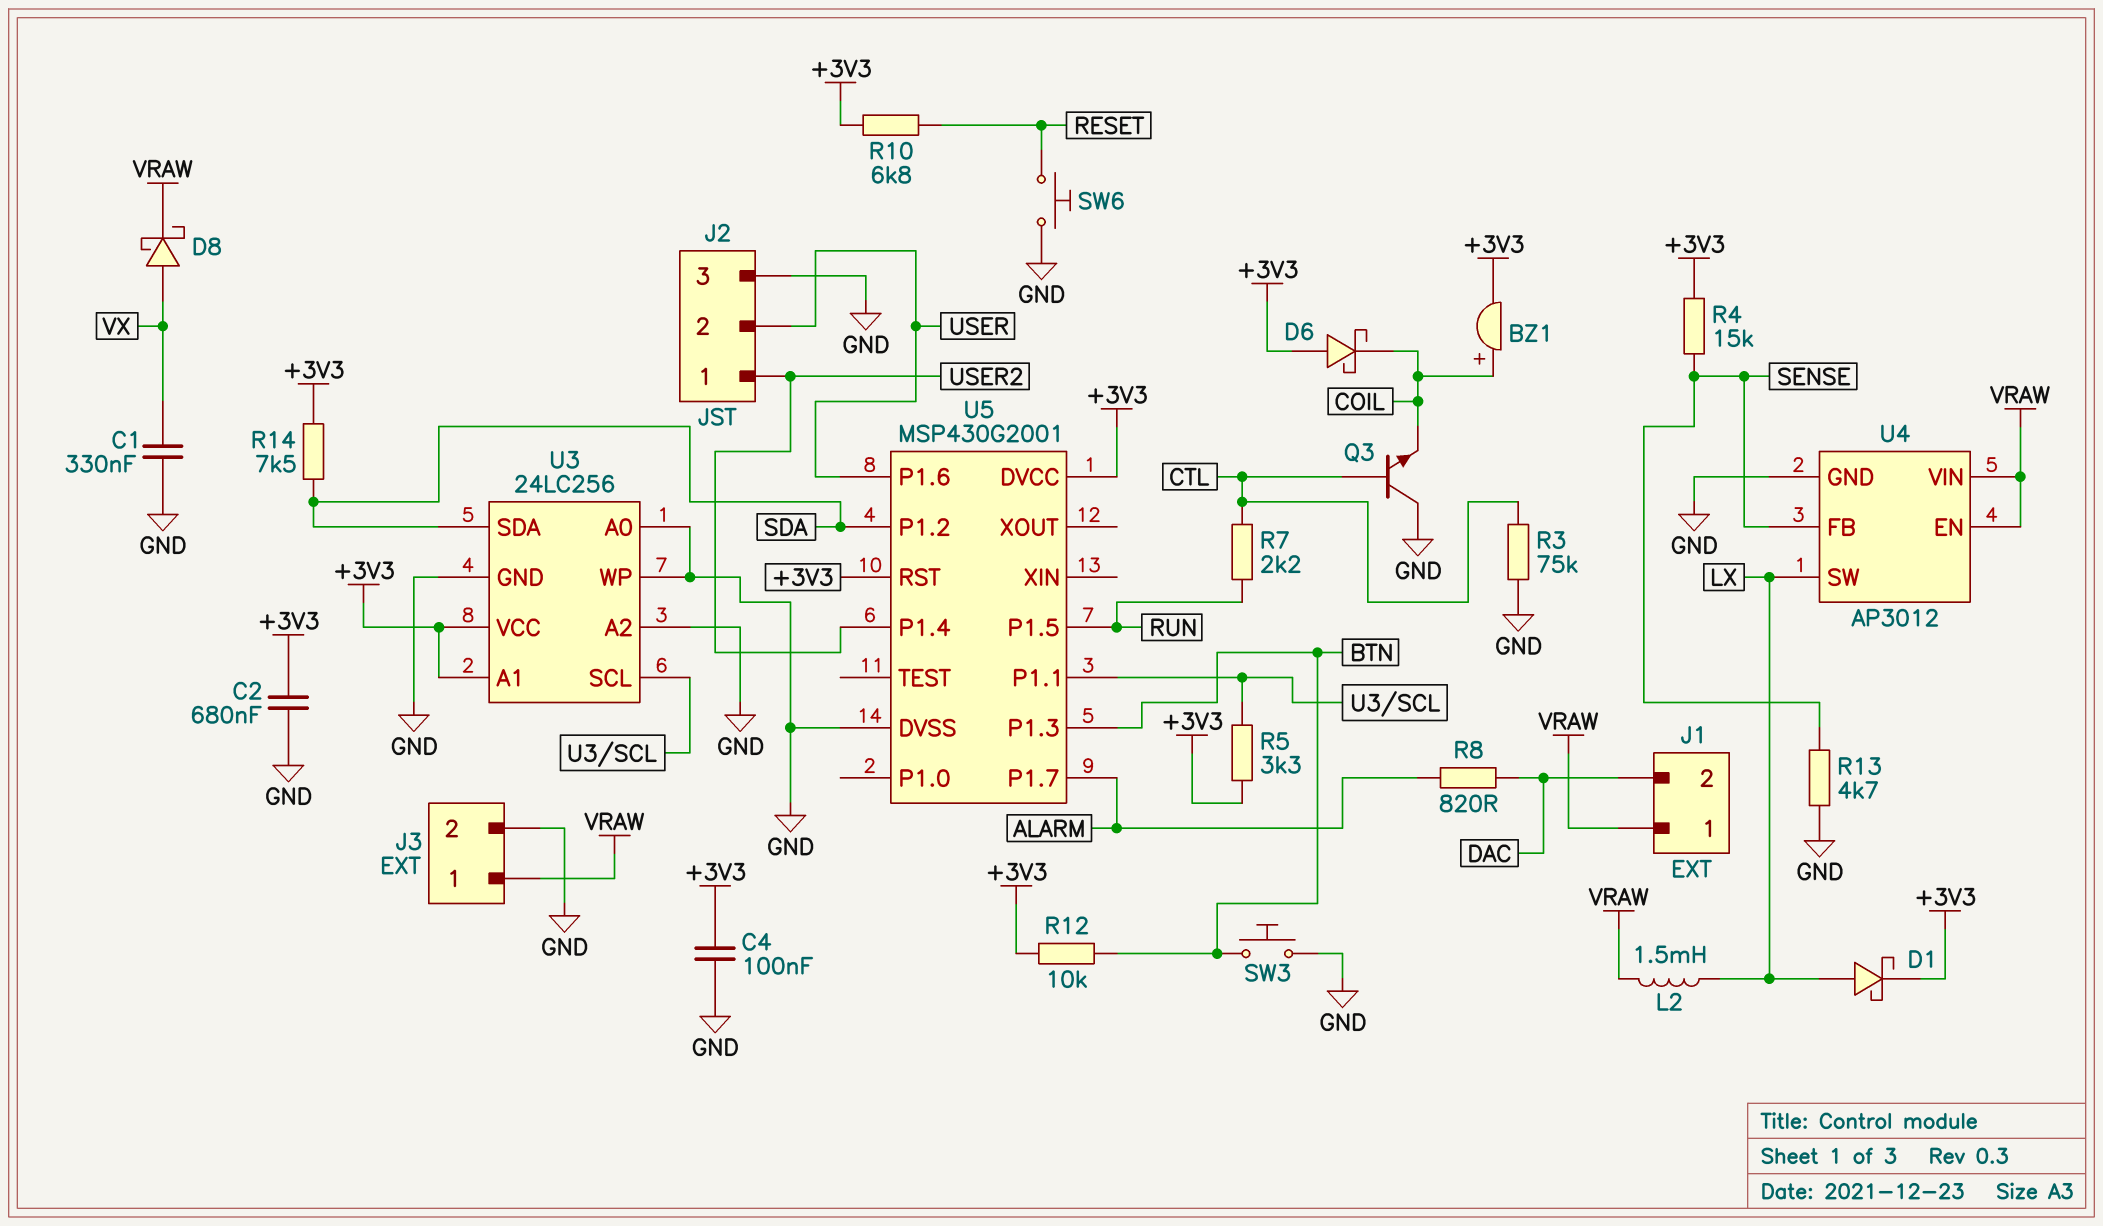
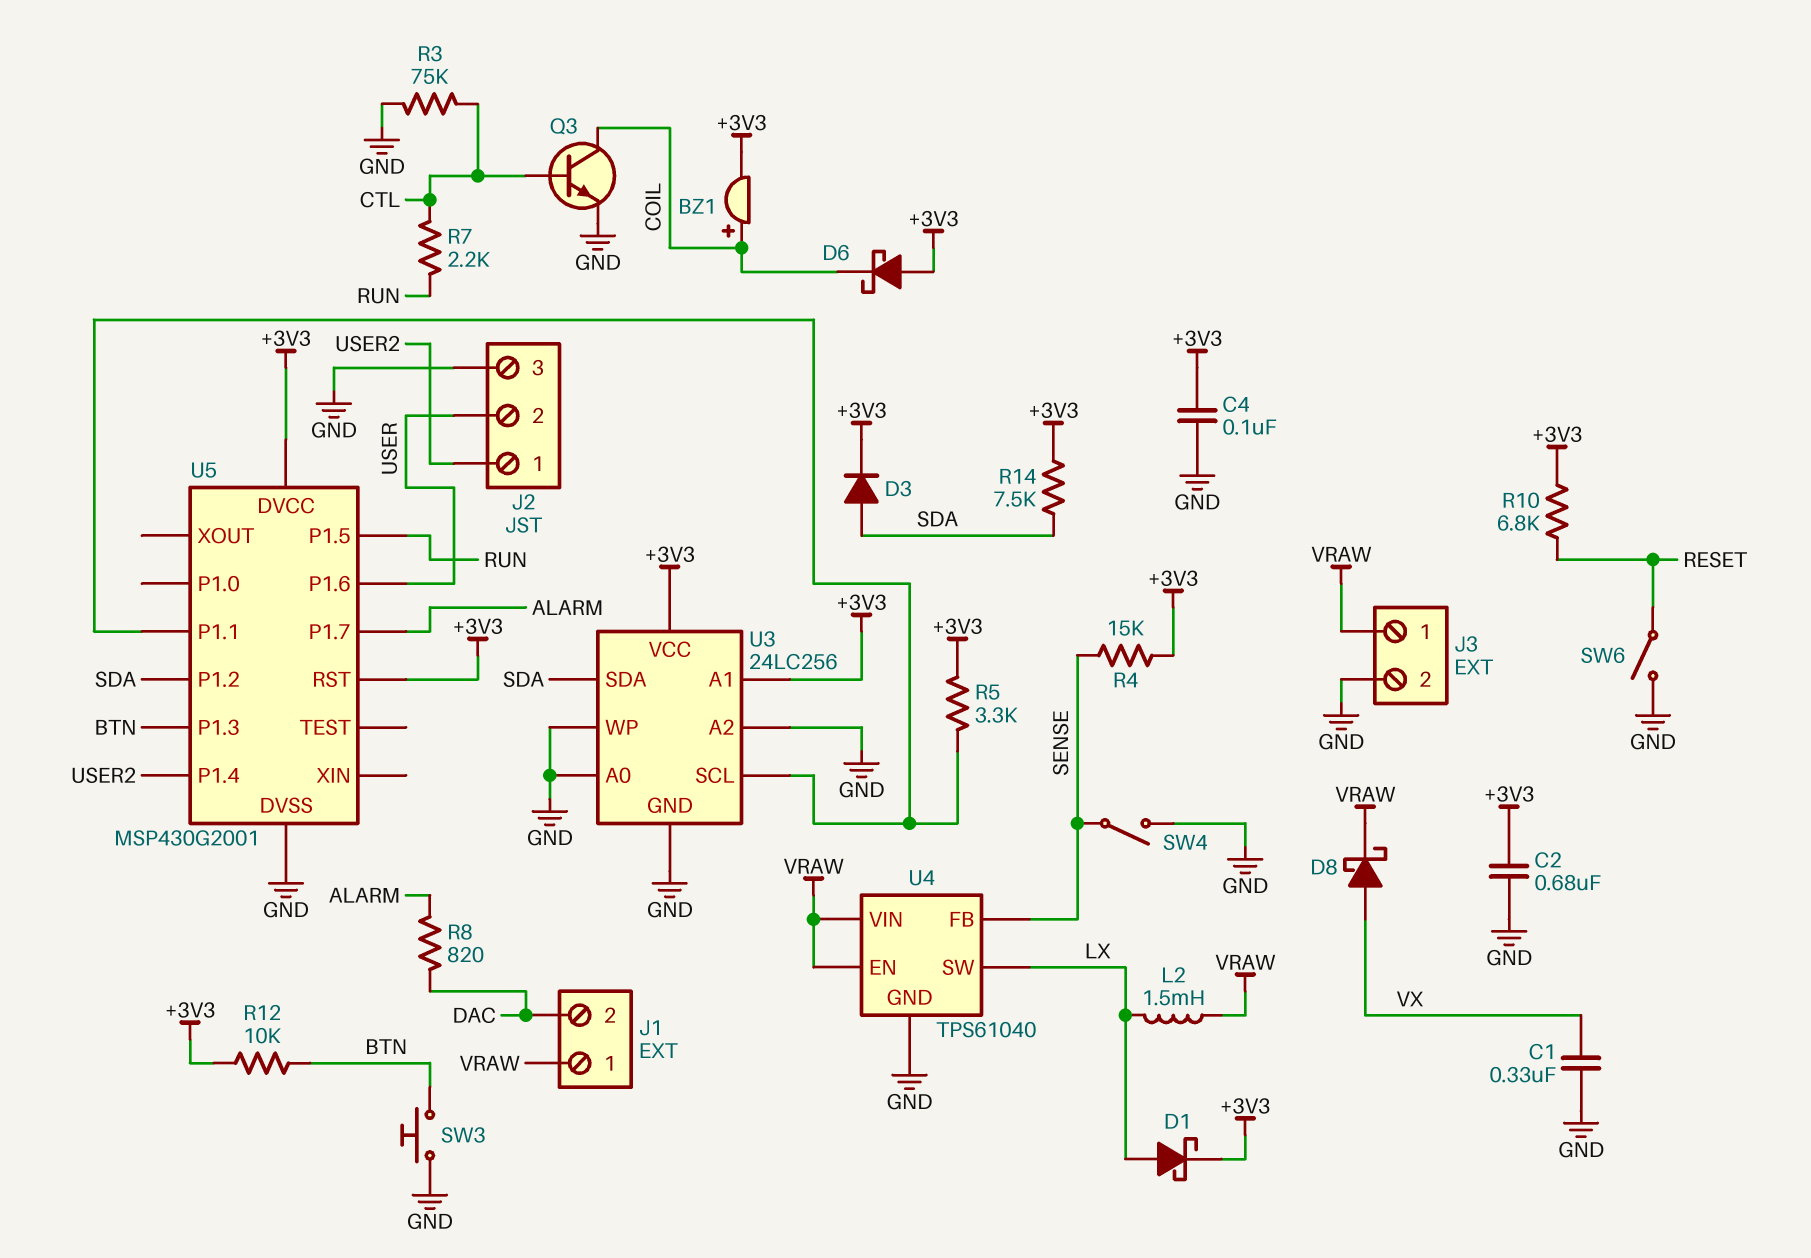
D3: none -> diode (A SDA, K +3V3)
Q3: NPN (B CTL, C GND, E COIL) -> NPN (B CTL, C COIL, E GND)
R13: 4.7k (GND, SENSE) -> none
SW4: none -> switch (GND, SENSE)
SW6: button (GND, RESET) -> switch (GND, RESET)
U4: AP3012 -> TPS61040

